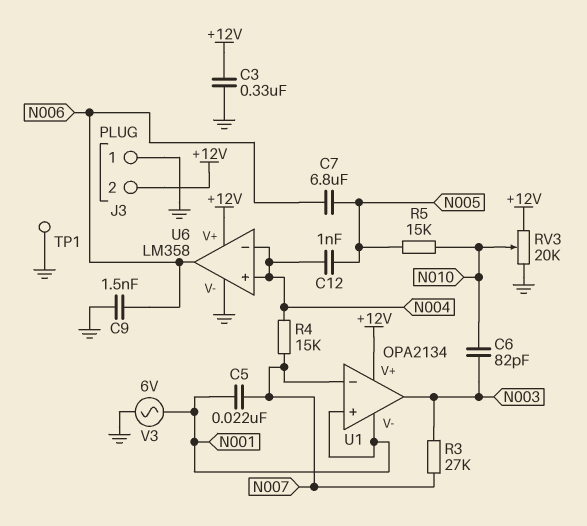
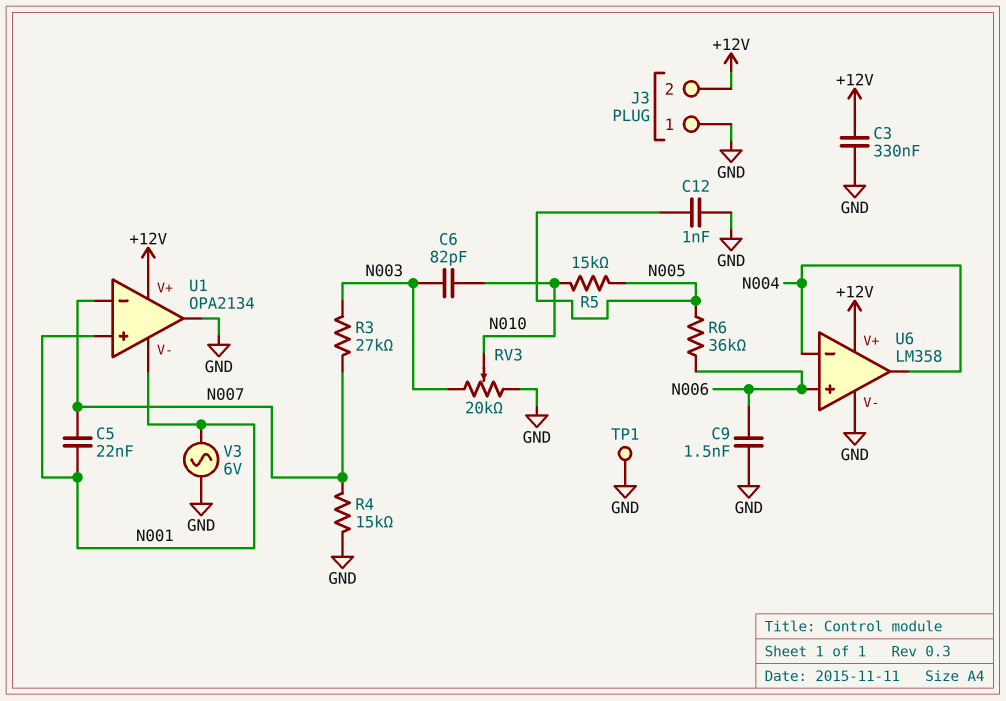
C7: 6.8uF (N005, N006) -> none
C12: 1nF (N004, N005) -> 1nF (GND, N005)
R4: 15k (N004, N007) -> 15k (GND, N007)
R6: none -> 36k (N005, N006)
RV3: 20k (+12V, GND, wiper N010) -> 20k (GND, N003, wiper N010)
U1 pin out: N003 -> GND
U6 pin in+: N004 -> N006
U6 pin out: N006 -> N004

